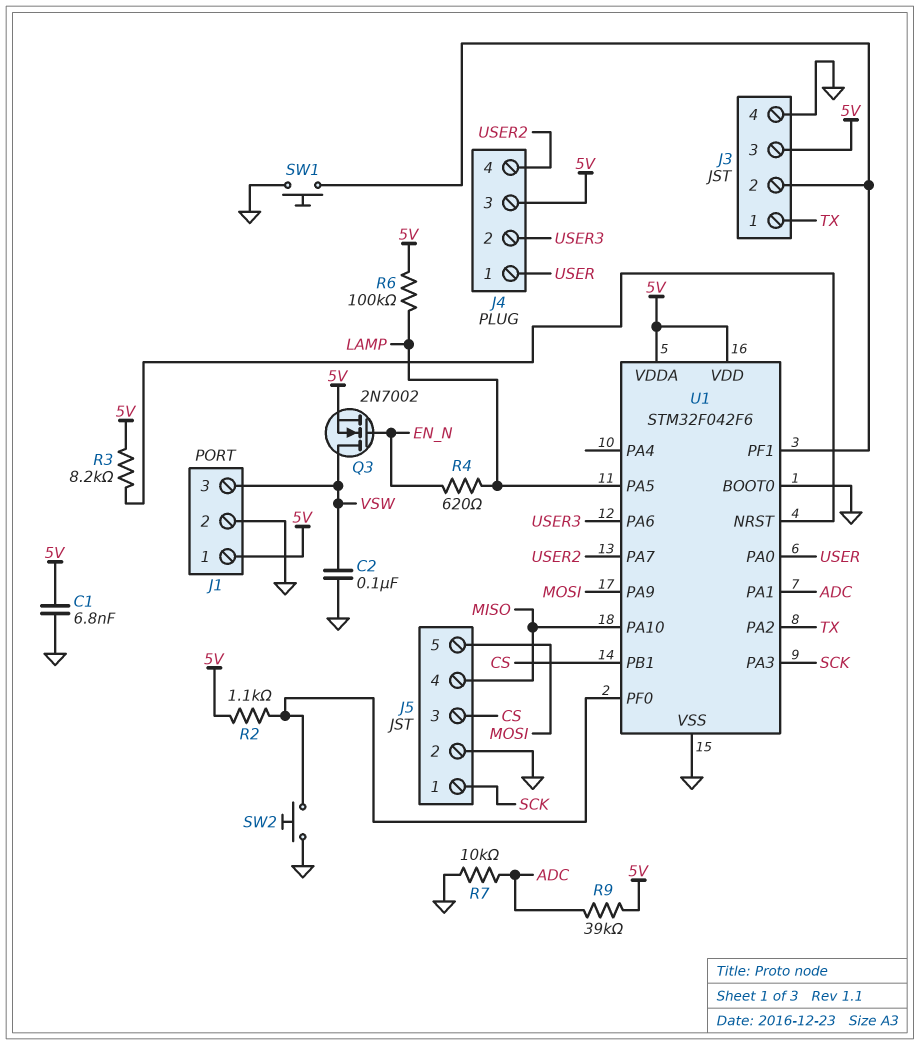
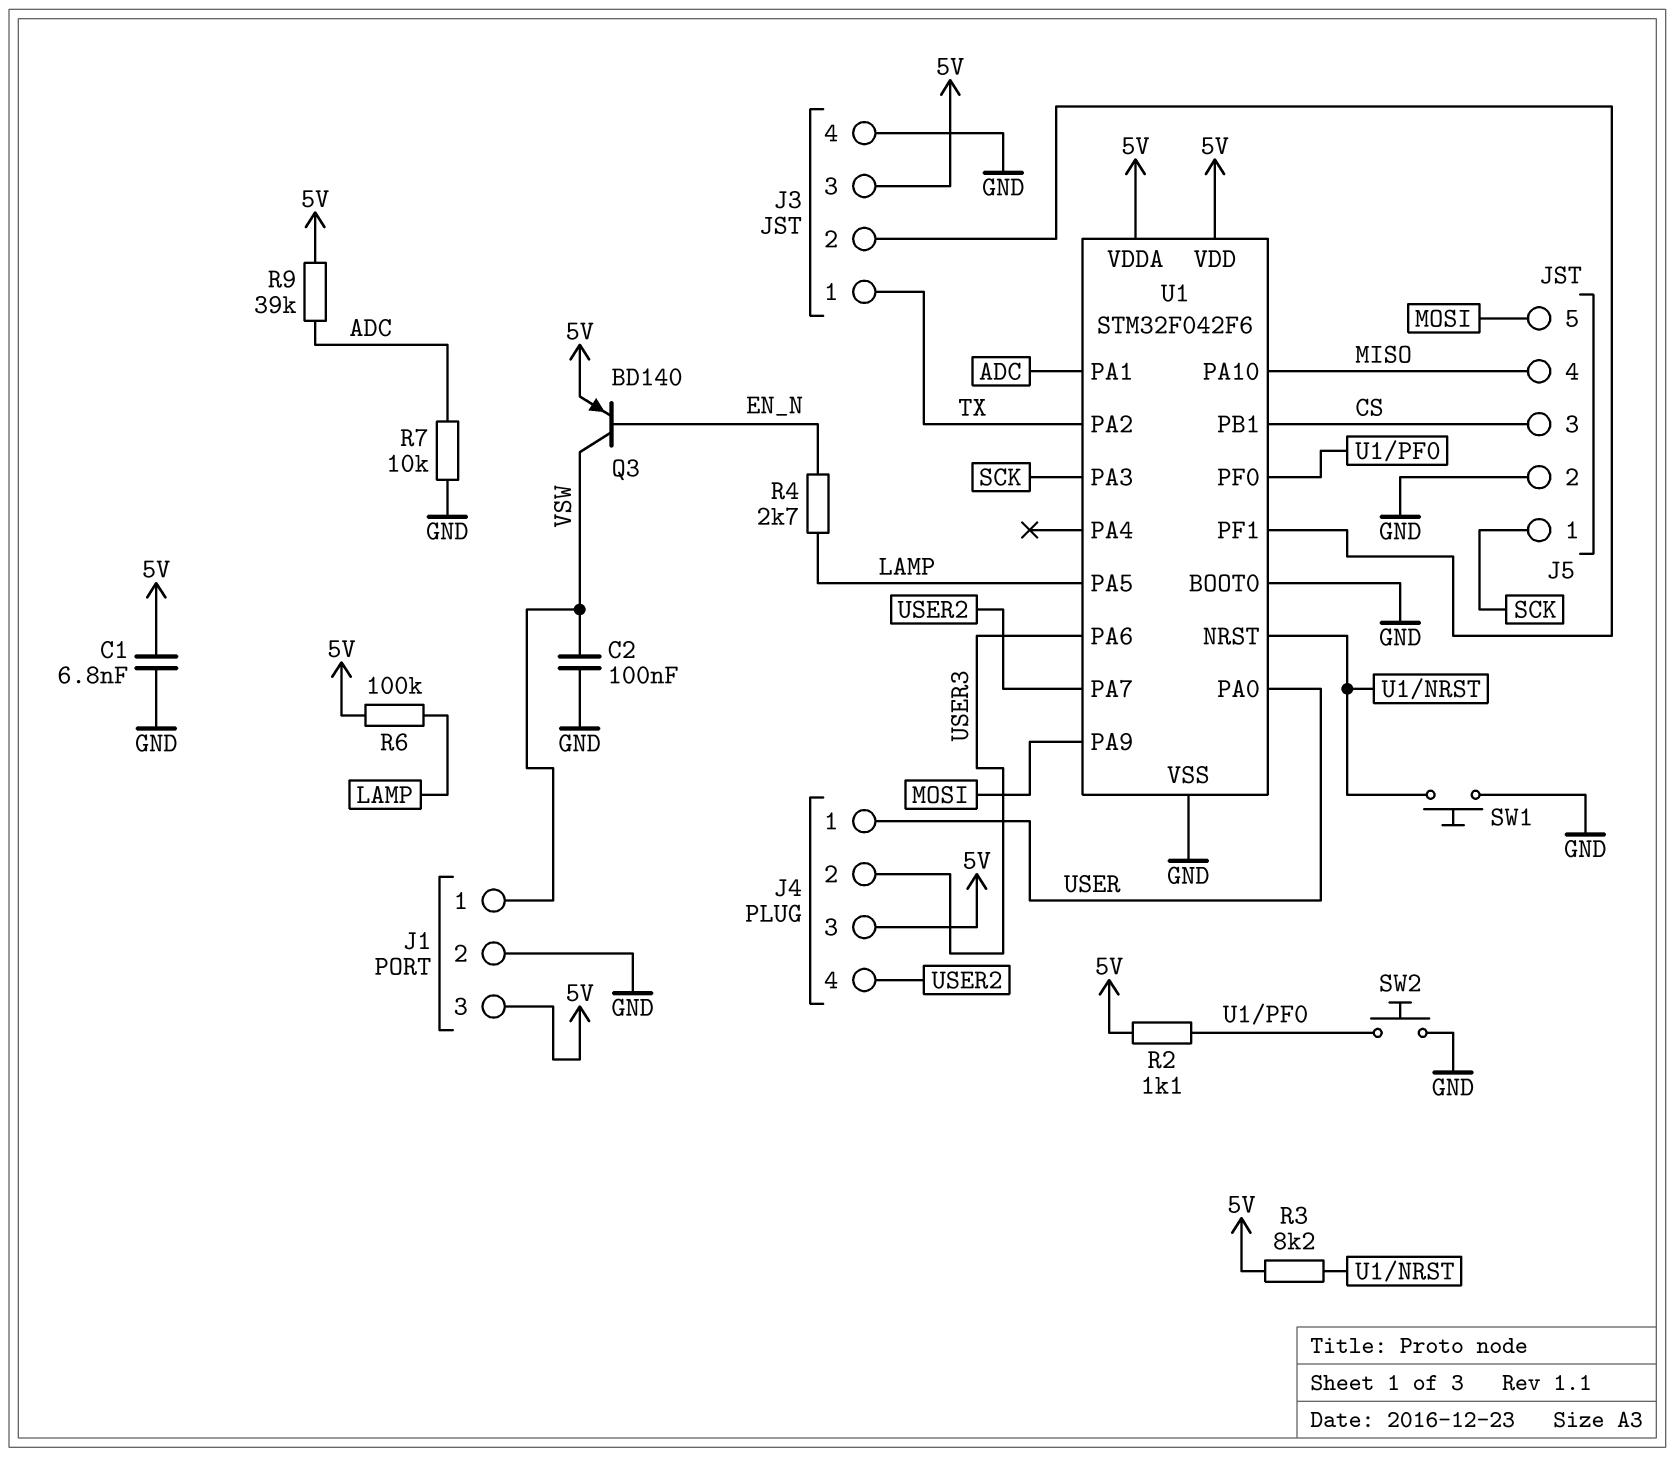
J1 pin 1: 5V -> VSW
J1 pin 3: VSW -> 5V
Q3: NMOS 2N7002 (G EN_N, D VSW, S 5V) -> PNP BD140 (B EN_N, C VSW, E 5V)
R4: 620 (EN_N, LAMP) -> 2.7k (EN_N, LAMP)
SW1: button (GND, J3/2) -> button (GND, U1/NRST)

